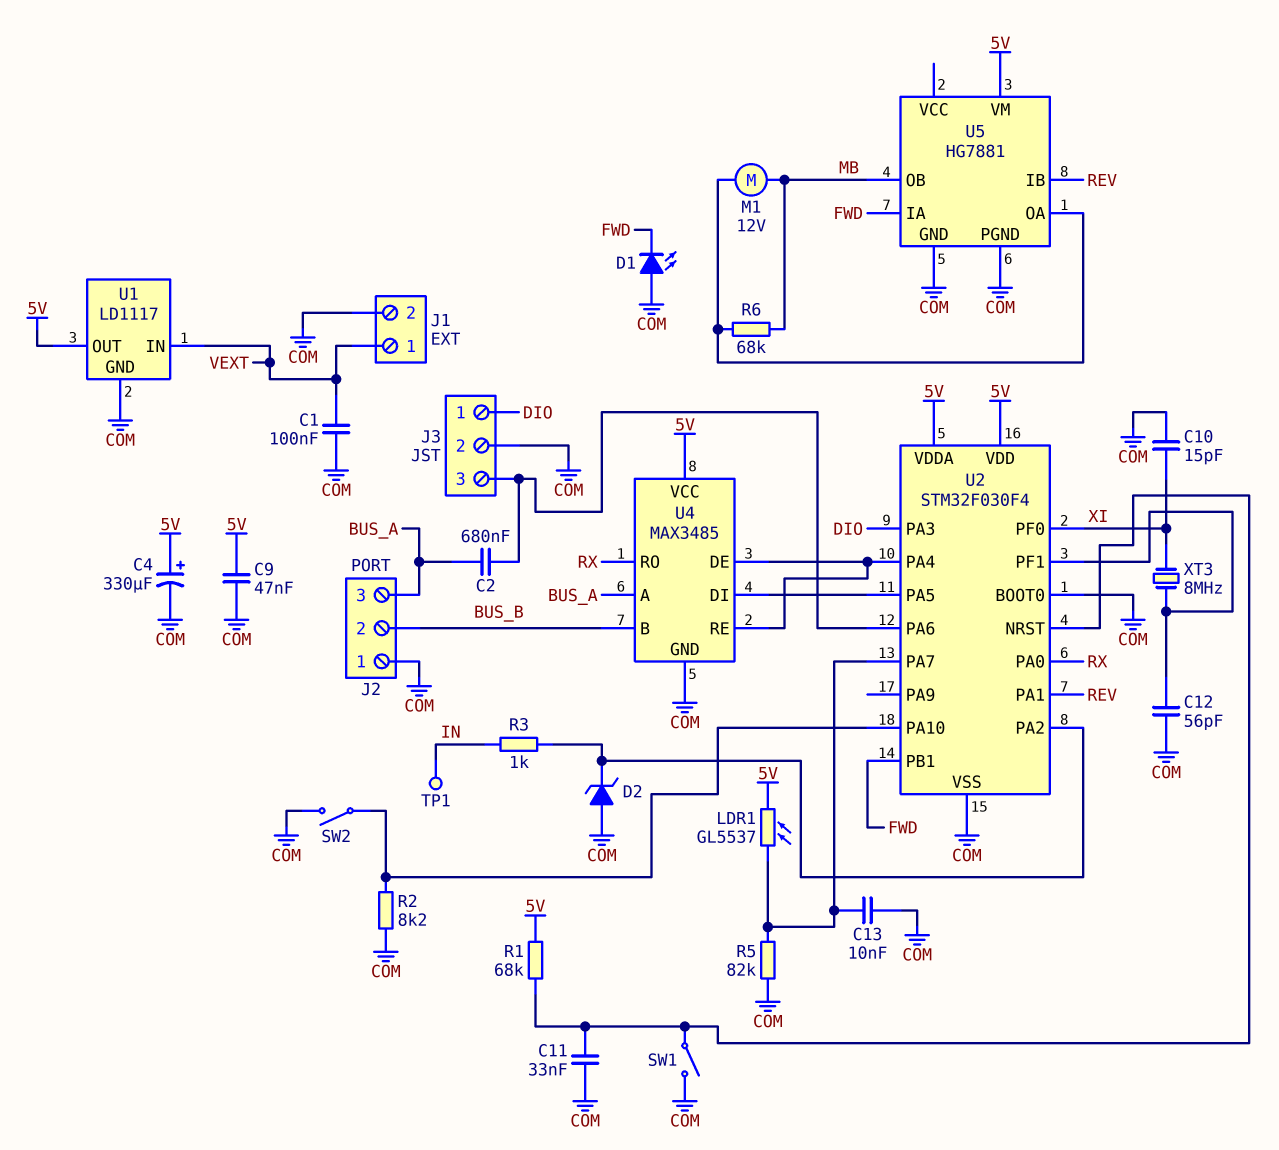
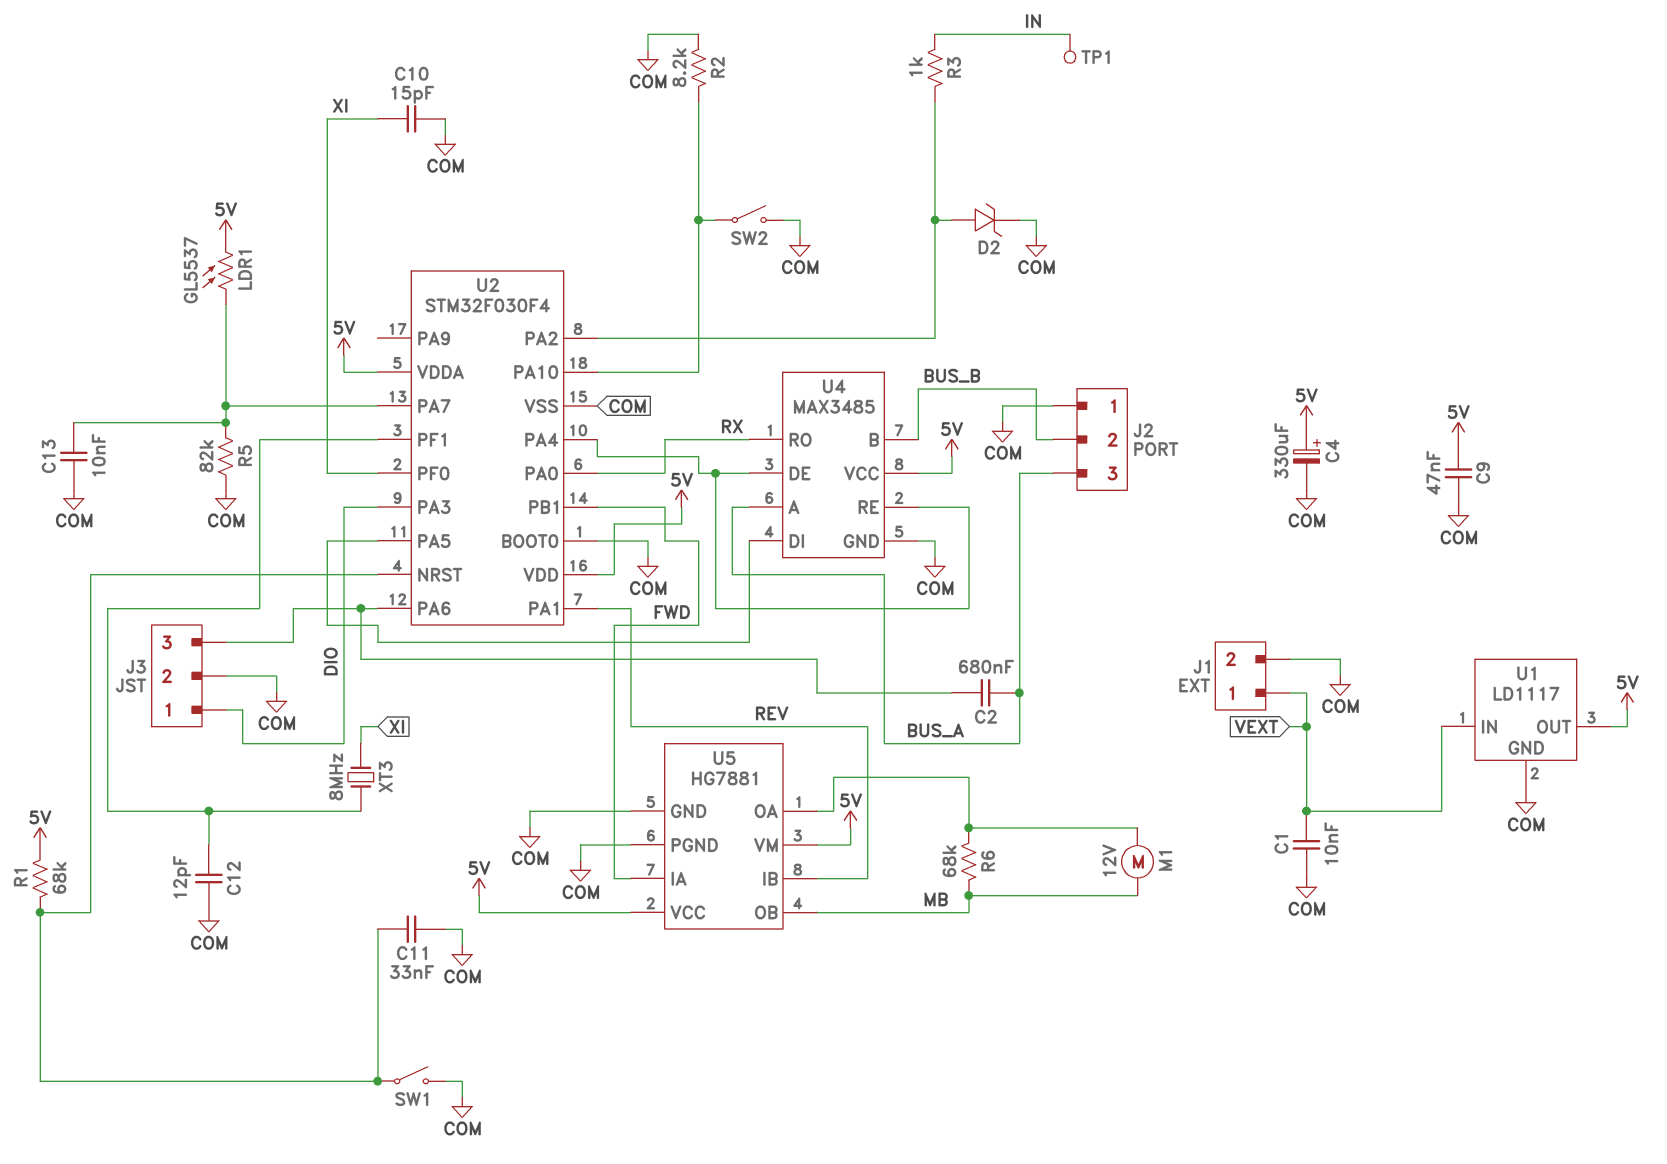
C1: 100nF (COM, VEXT) -> 10nF (COM, VEXT)
C12: 56pF (COM, U2/PF1) -> 12pF (COM, U2/PF1)
D1: LED (A COM, K FWD) -> none
D2: zener (A COM, K U2/PA2) -> zener (A U2/PA2, K COM)
U5 pin VCC: none -> 5V

